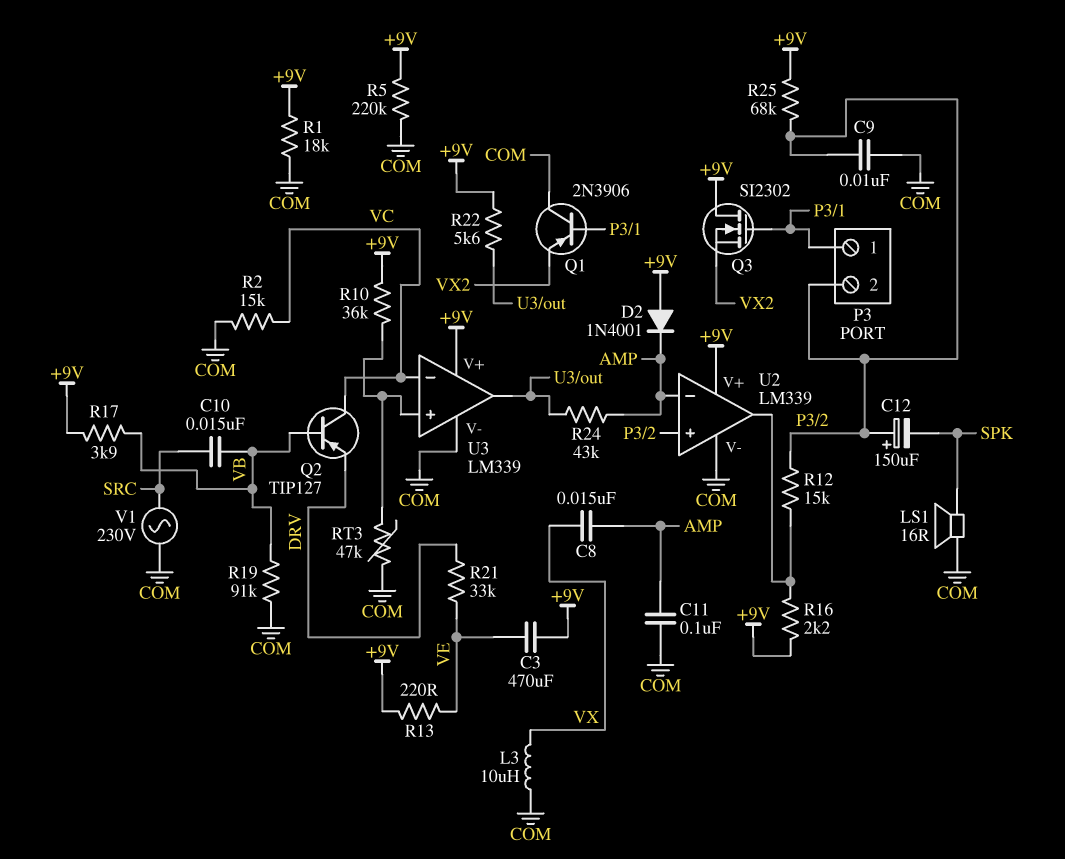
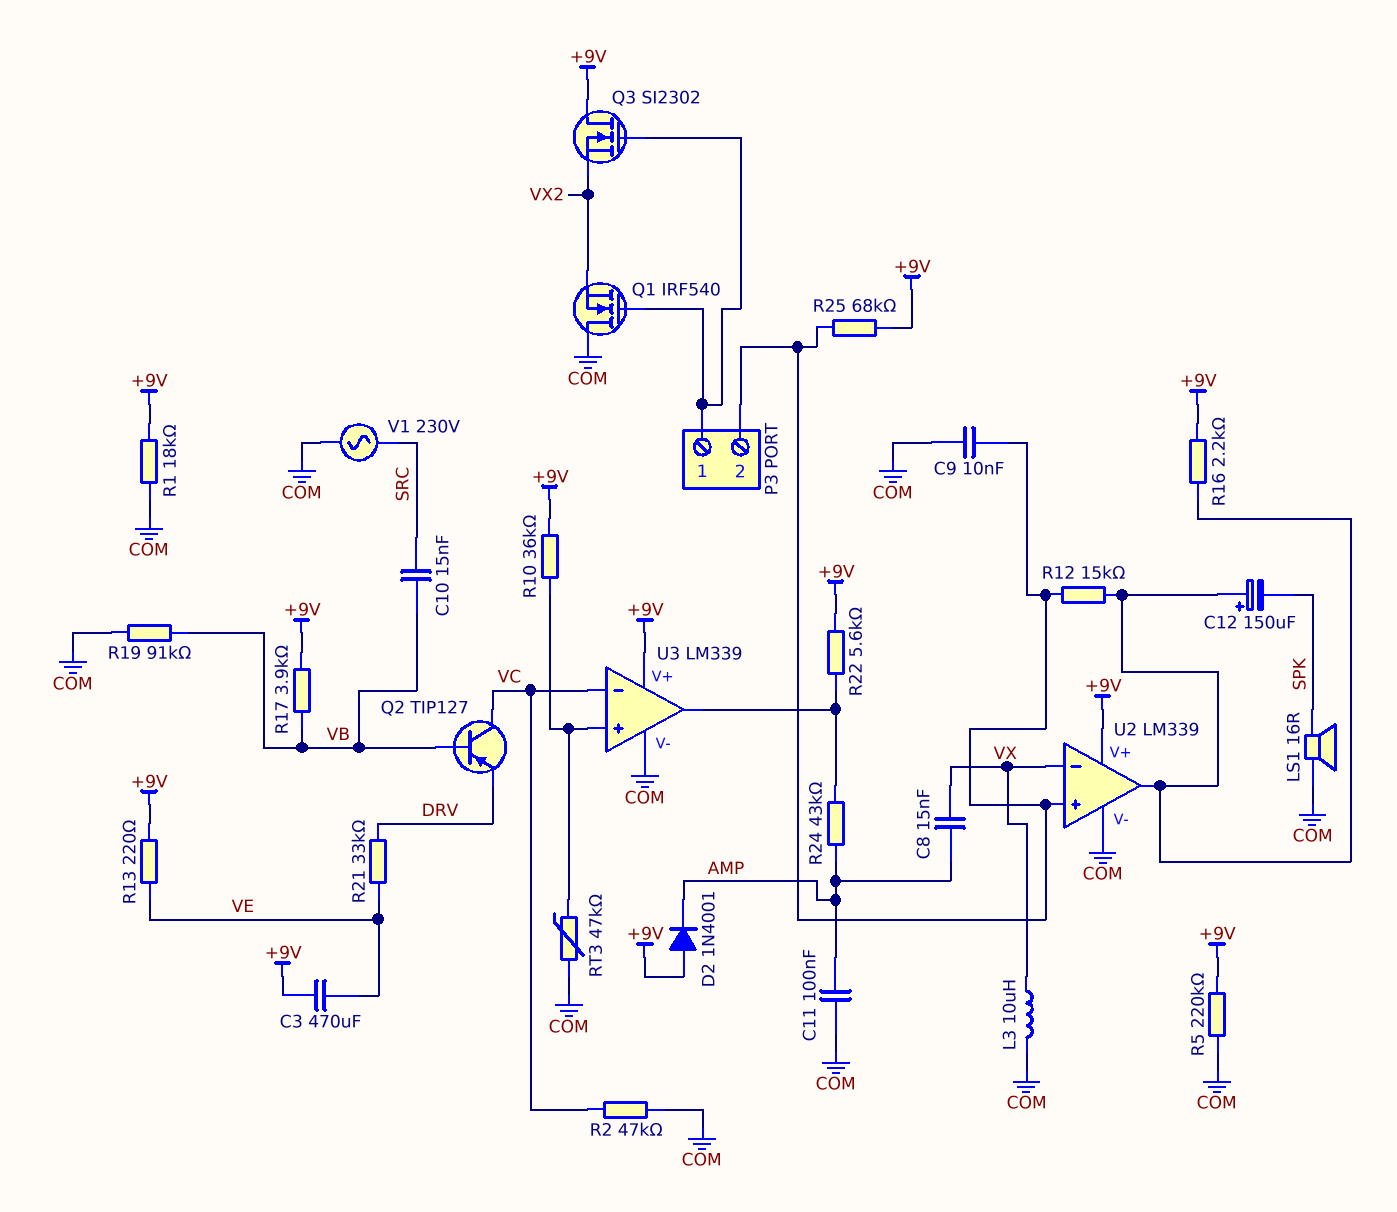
C12: 150uF (plus P3/2, minus SPK) -> 150uF (plus U2/out, minus SPK)
Q1: PNP 2N3906 (B P3/1, C COM, E VX2) -> NMOS IRF540 (G P3/1, D COM, S VX2)
R2: 15k (COM, VC) -> 47k (COM, VC)
U2 pin in-: AMP -> VX

